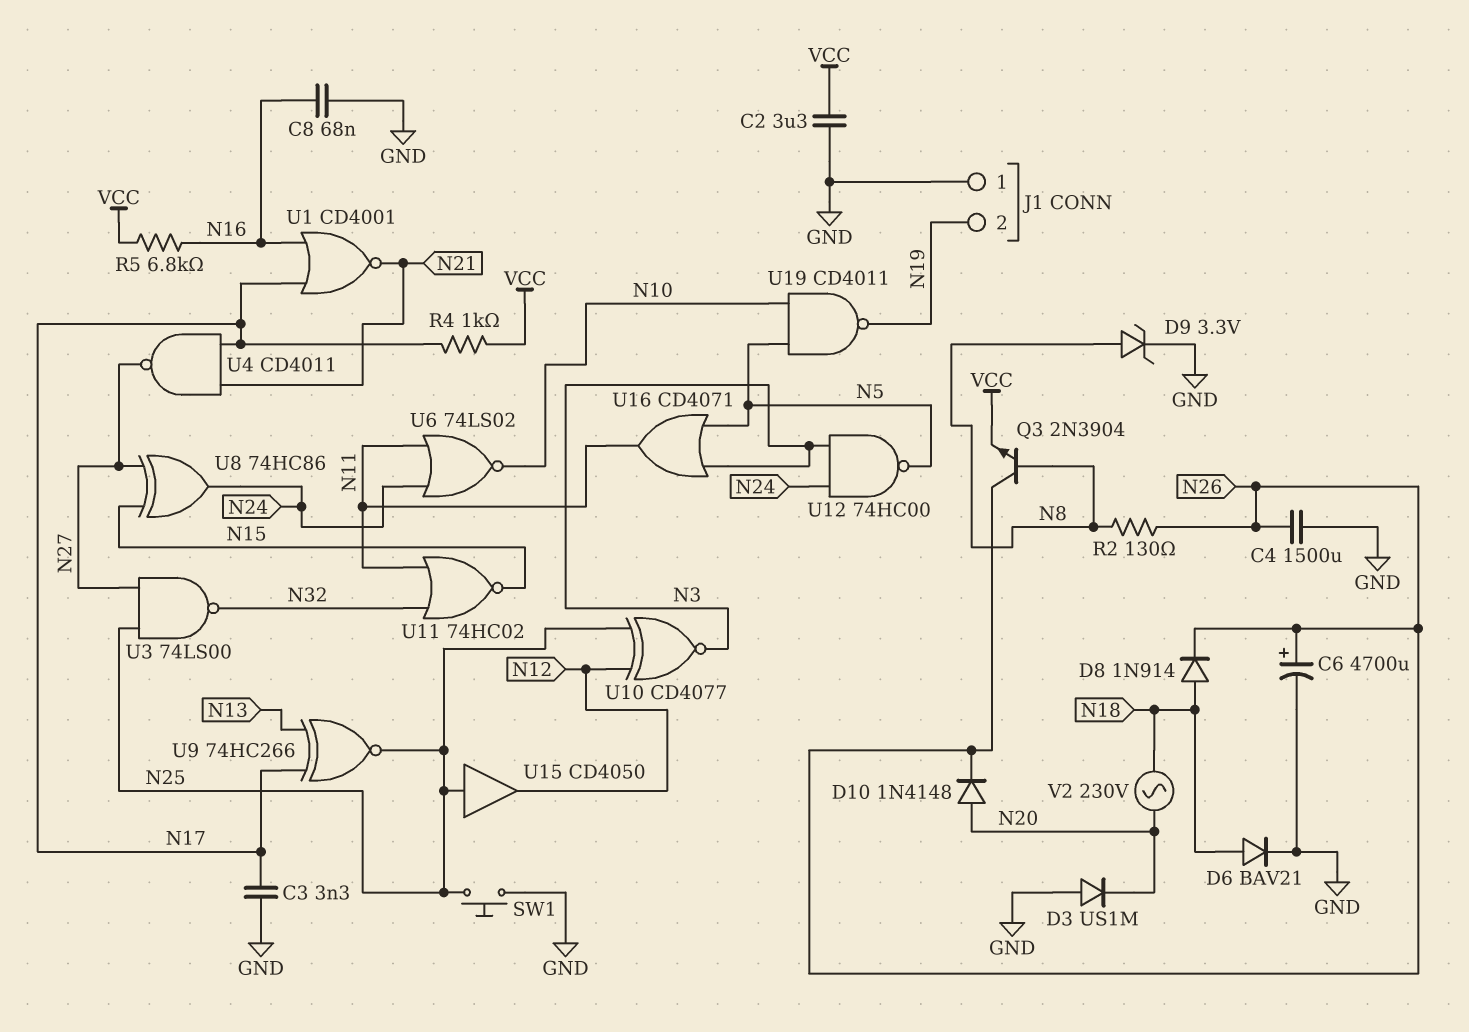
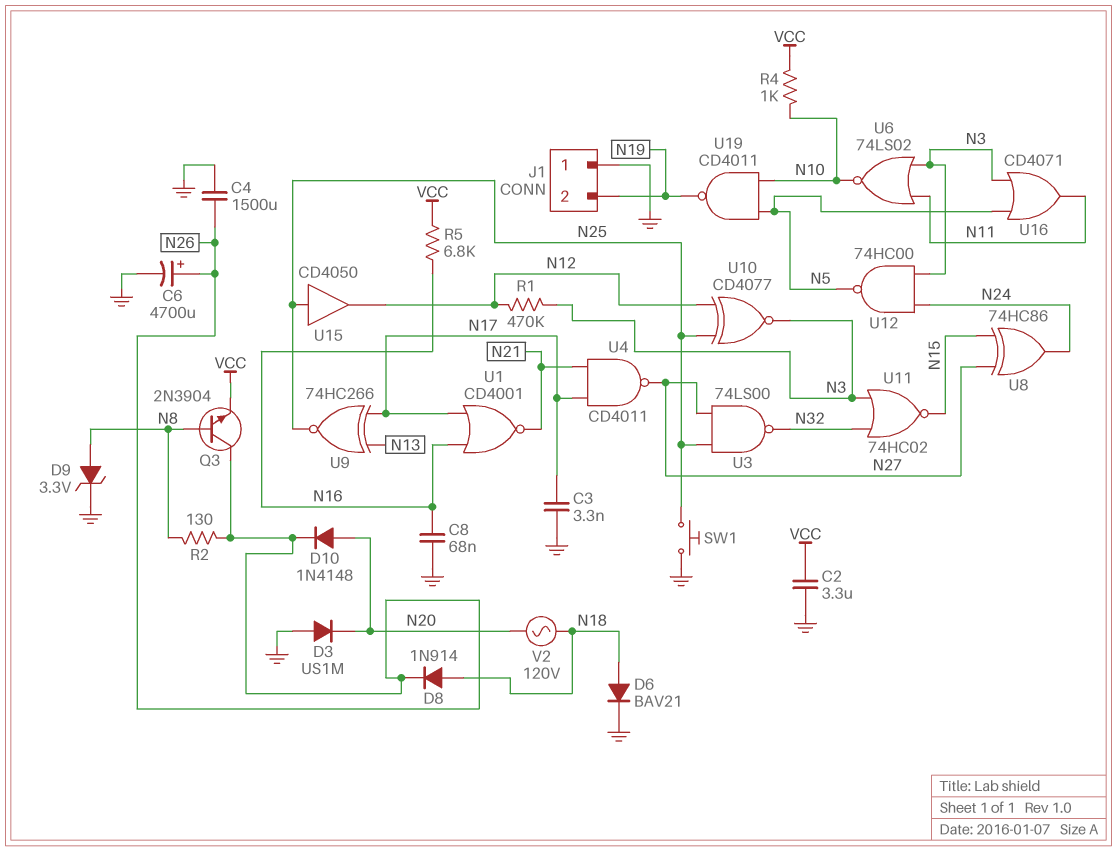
R1: none -> 470k (N3, N12)
R4: 1k (N17, VCC) -> 1k (N10, VCC)
U6: NOR 74LS02 (in N11, in N24, out N10) -> NOR 74LS02 (in N3, in N11, out N10)
U11: NOR 74HC02 (in N11, in N32, out N15) -> NOR 74HC02 (in N3, in N32, out N15)
V2: AC 230V (N18, N20) -> AC 120V (N18, N20)

